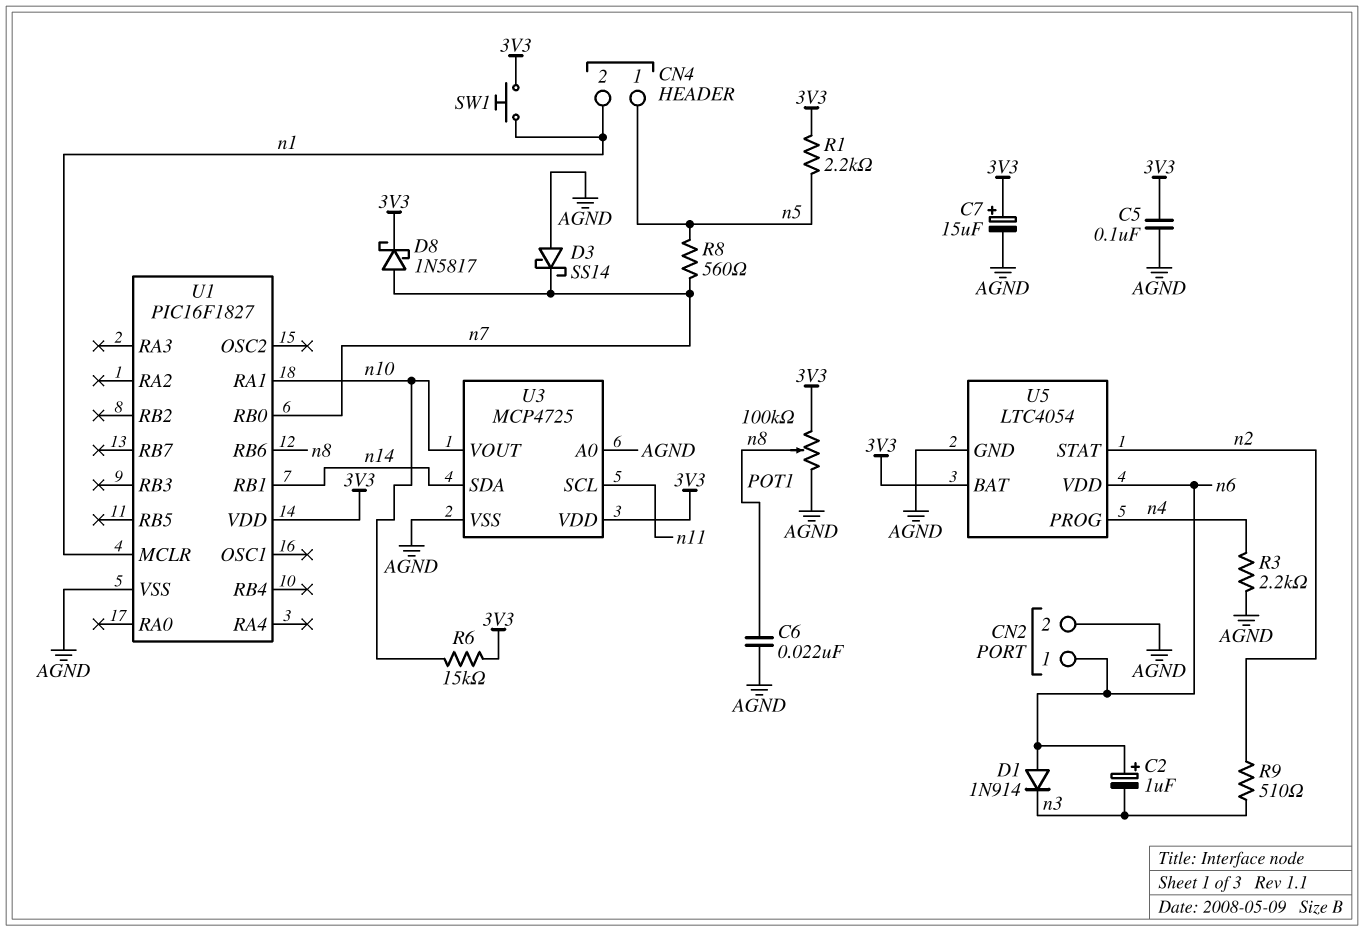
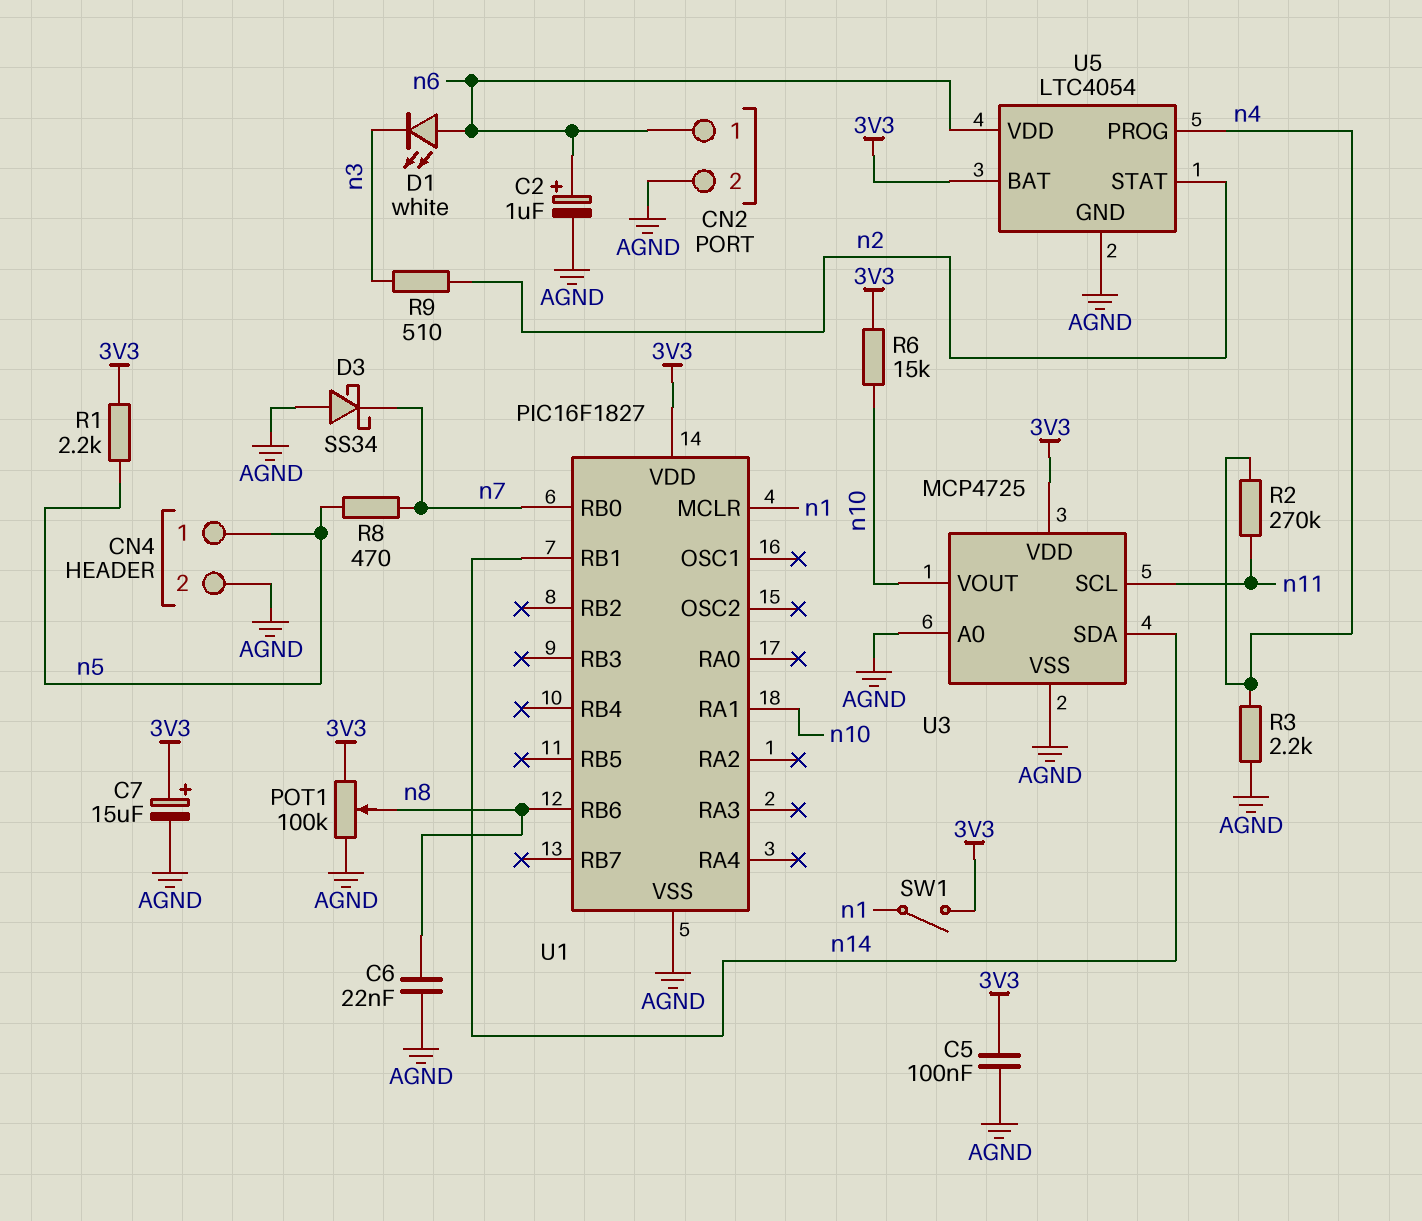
C2: 1uF (plus n6, minus n3) -> 1uF (plus n6, minus AGND)
CN4 pin 2: n1 -> AGND
D1: diode 1N914 (A n6, K n3) -> LED white (A n6, K n3)
D3: schottky SS14 (A AGND, K n7) -> schottky SS34 (A AGND, K n7)
D8: schottky 1N5817 (A n7, K 3V3) -> none
R2: none -> 270k (n4, n11)
R8: 560 (n5, n7) -> 470 (n5, n7)
SW1: button (3V3, n1) -> switch (3V3, n1)

